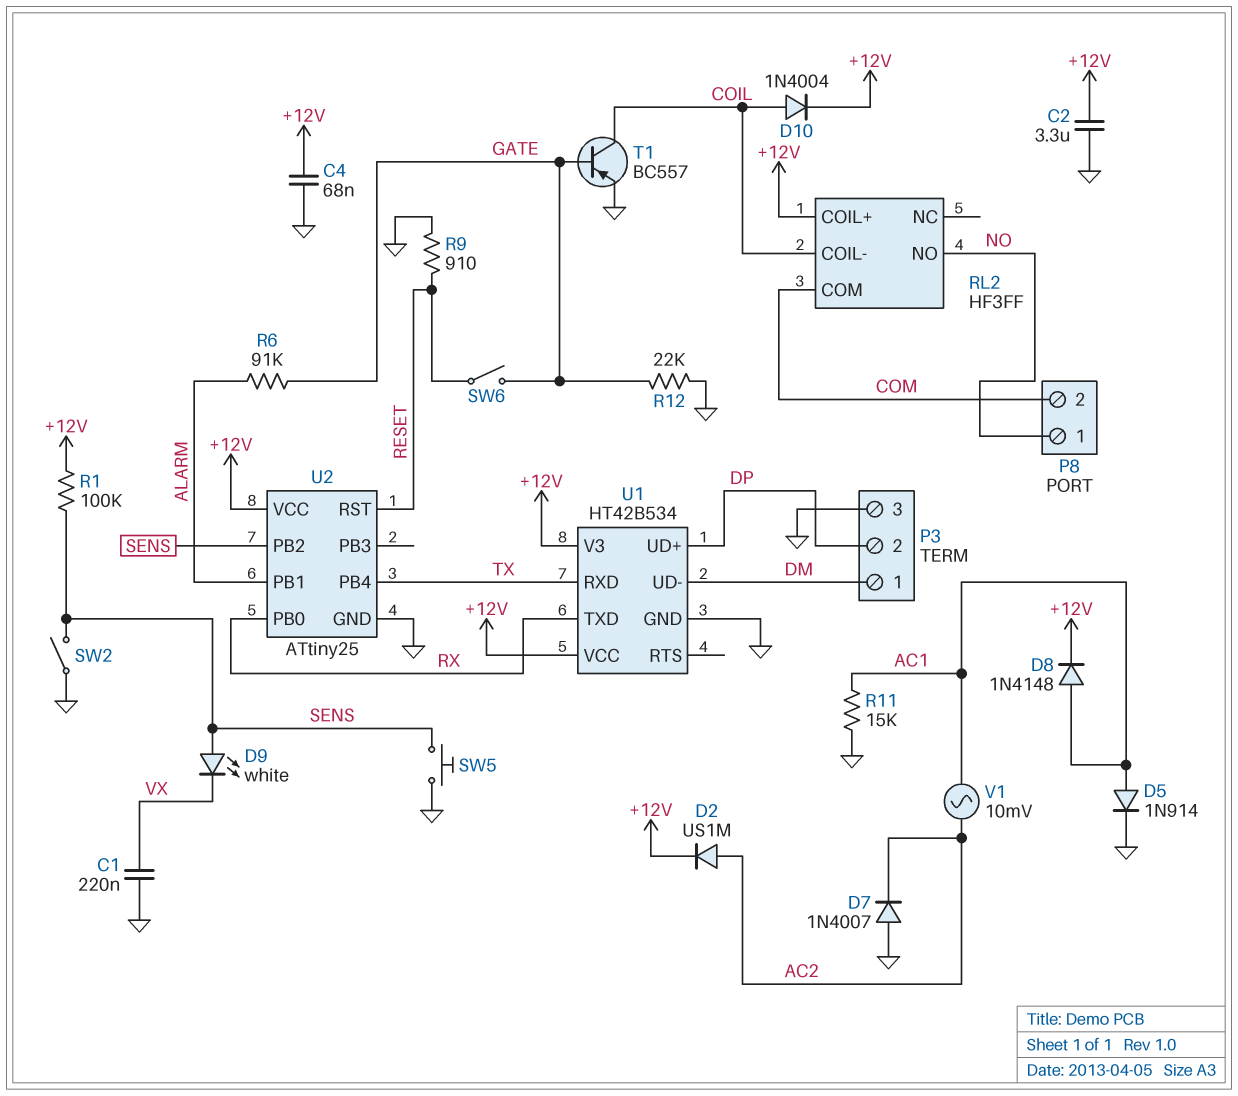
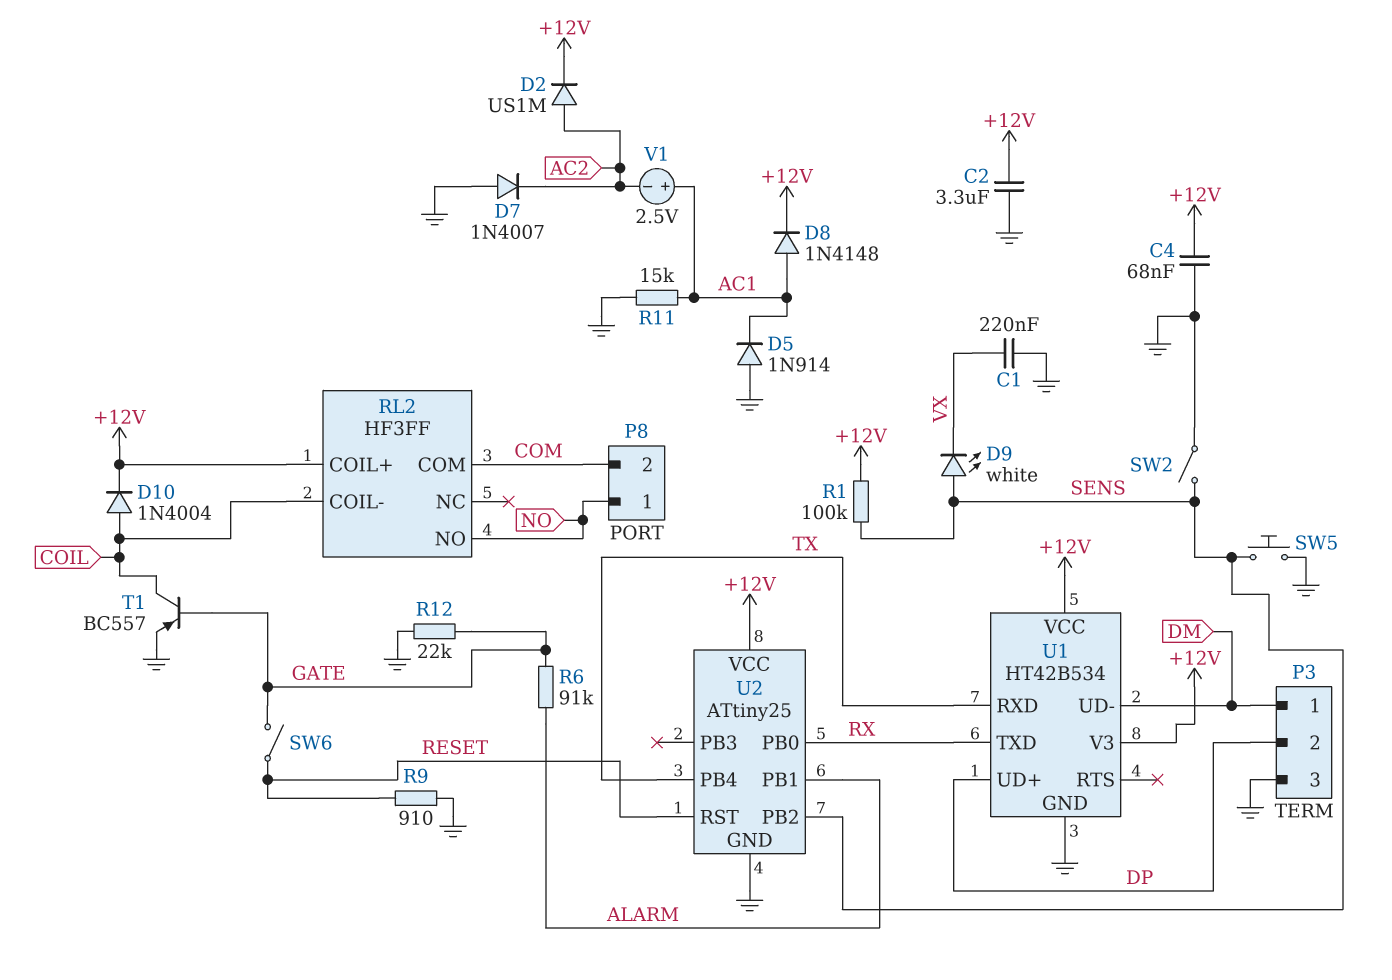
D5: diode 1N914 (A AC1, K GND) -> diode 1N914 (A GND, K AC1)
V1: AC 10mV (AC1, AC2) -> 2.5V (plus AC1, minus AC2)

